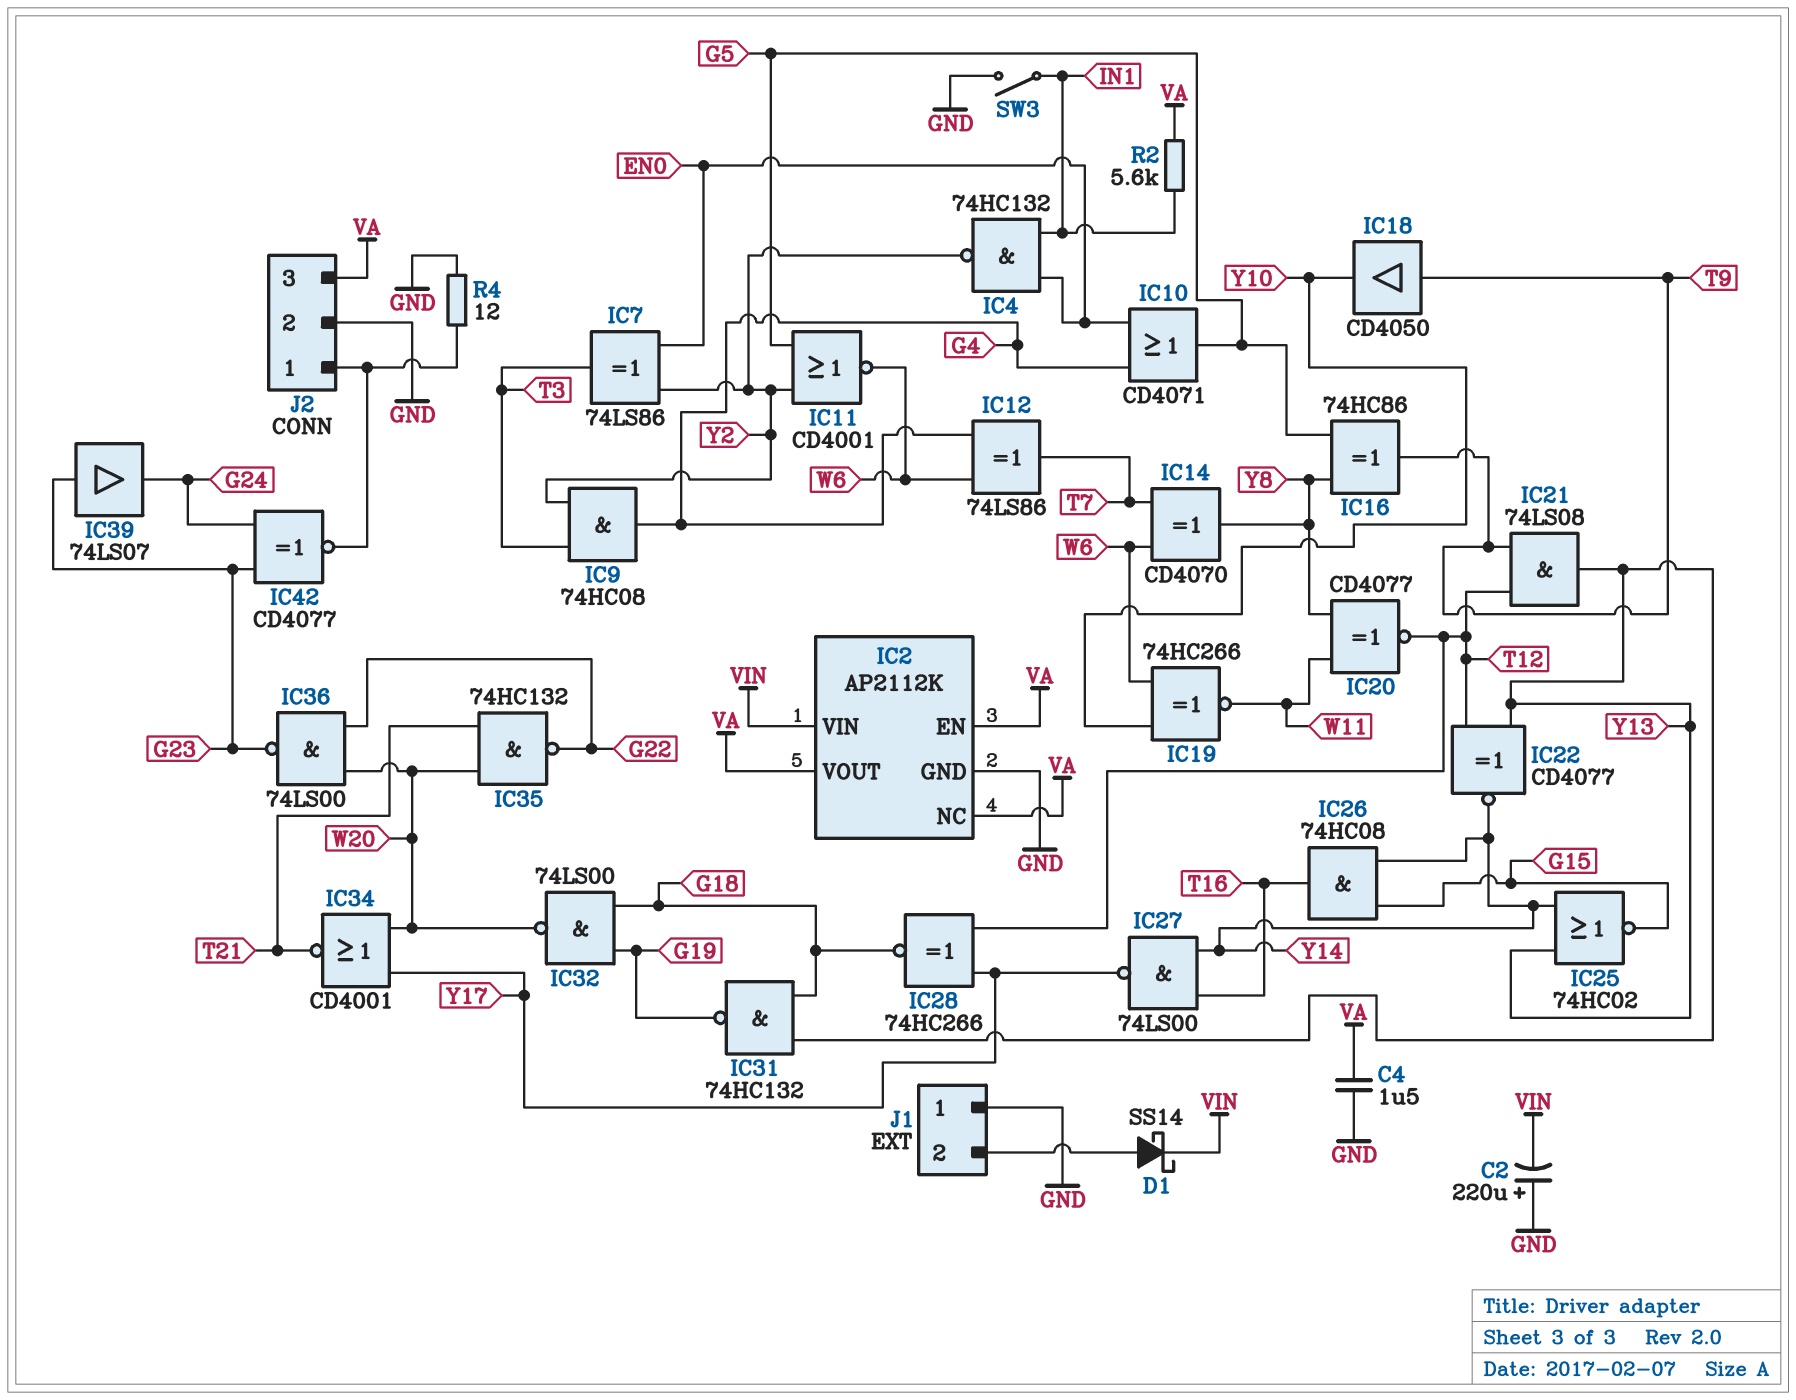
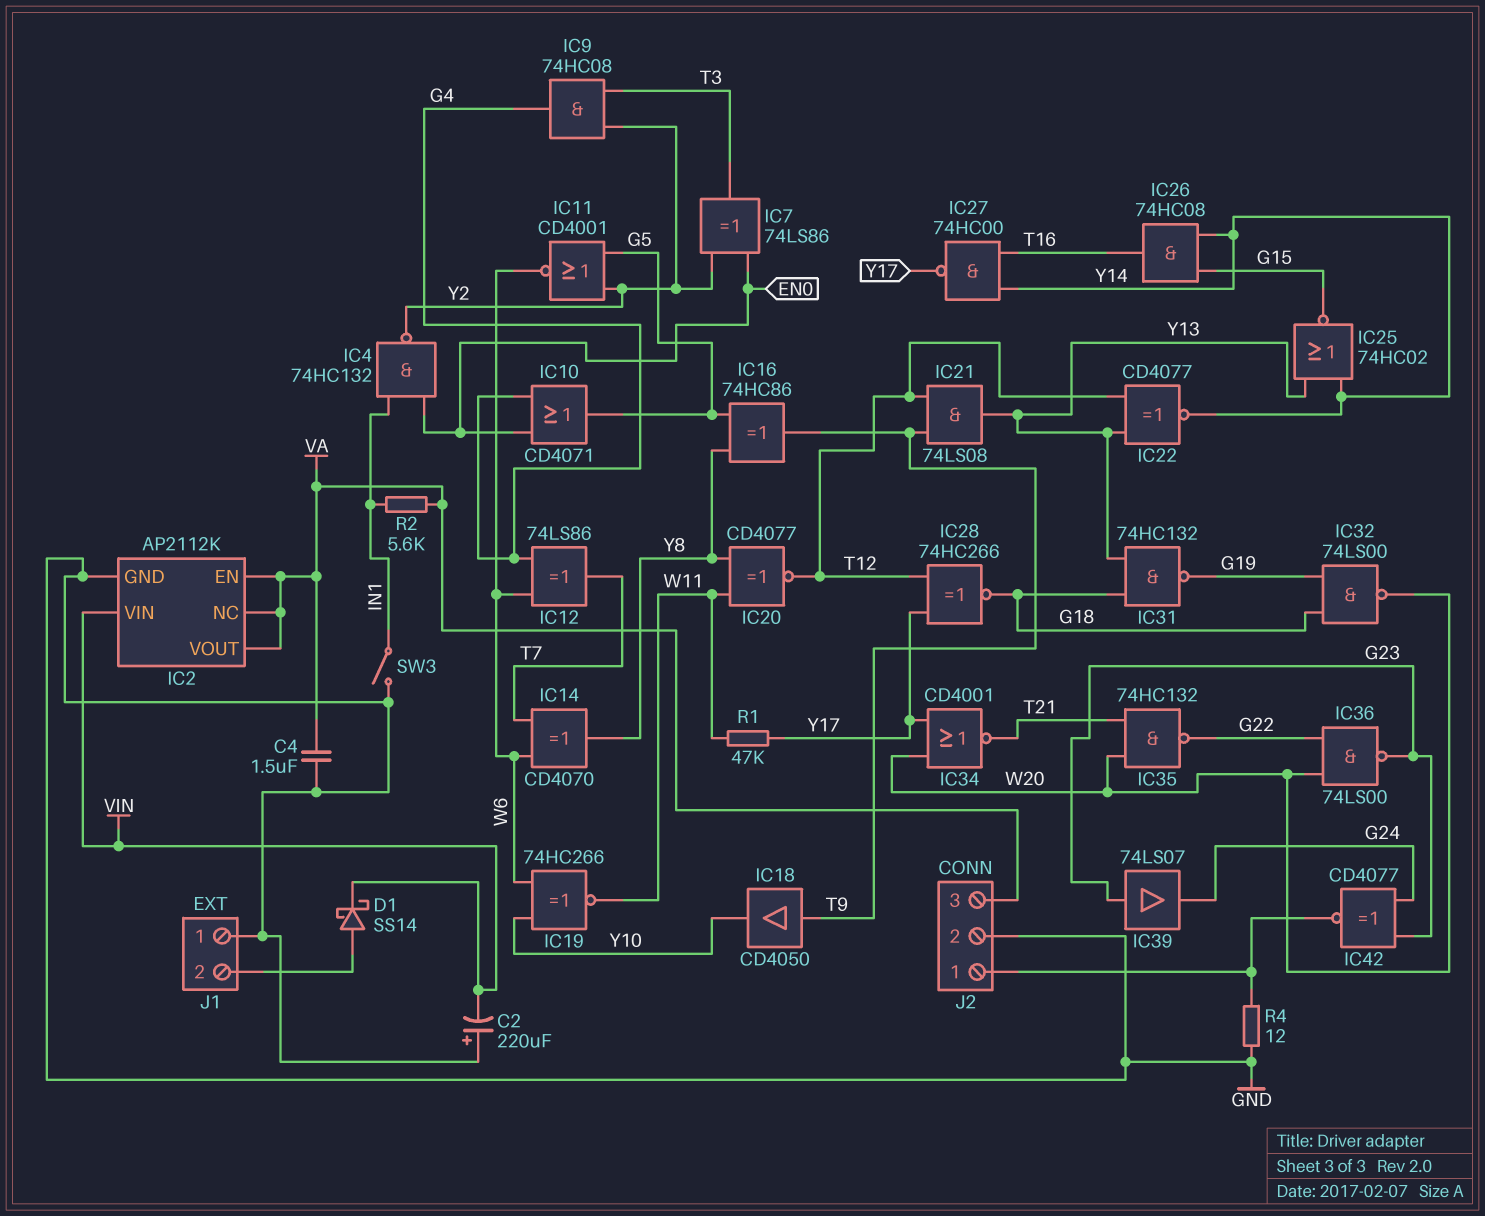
IC27: NAND 74LS00 (in T16, in Y14, out Y17) -> NAND 74HC00 (in T16, in Y14, out Y17)
R1: none -> 47k (W11, Y17)

